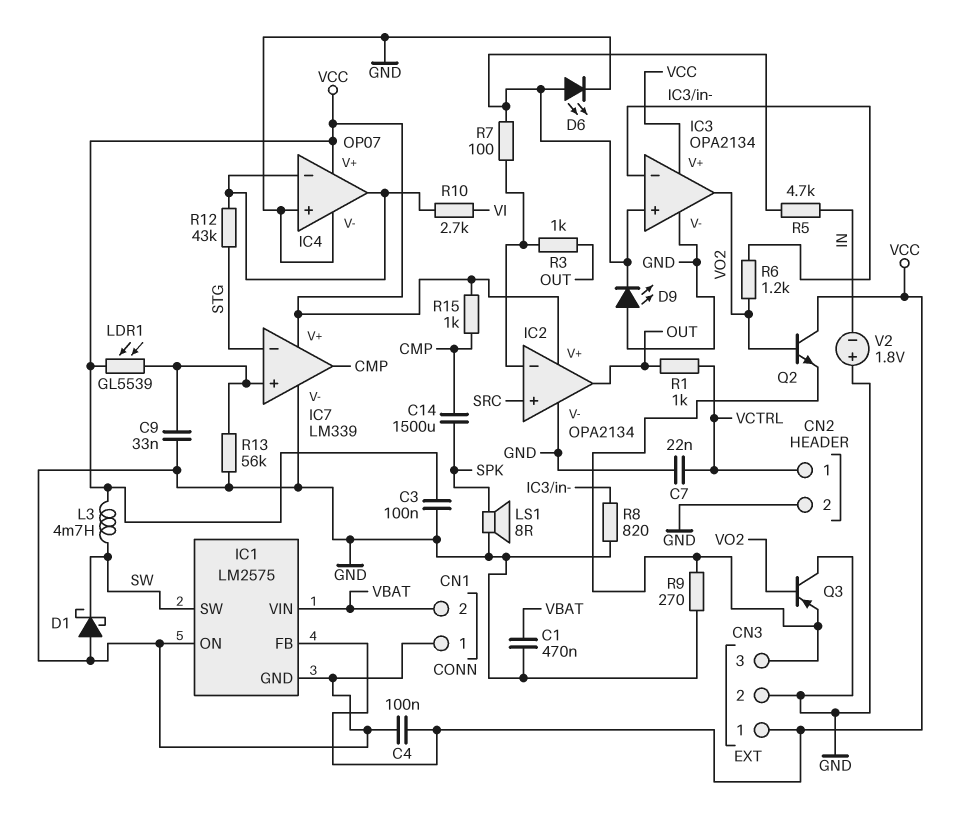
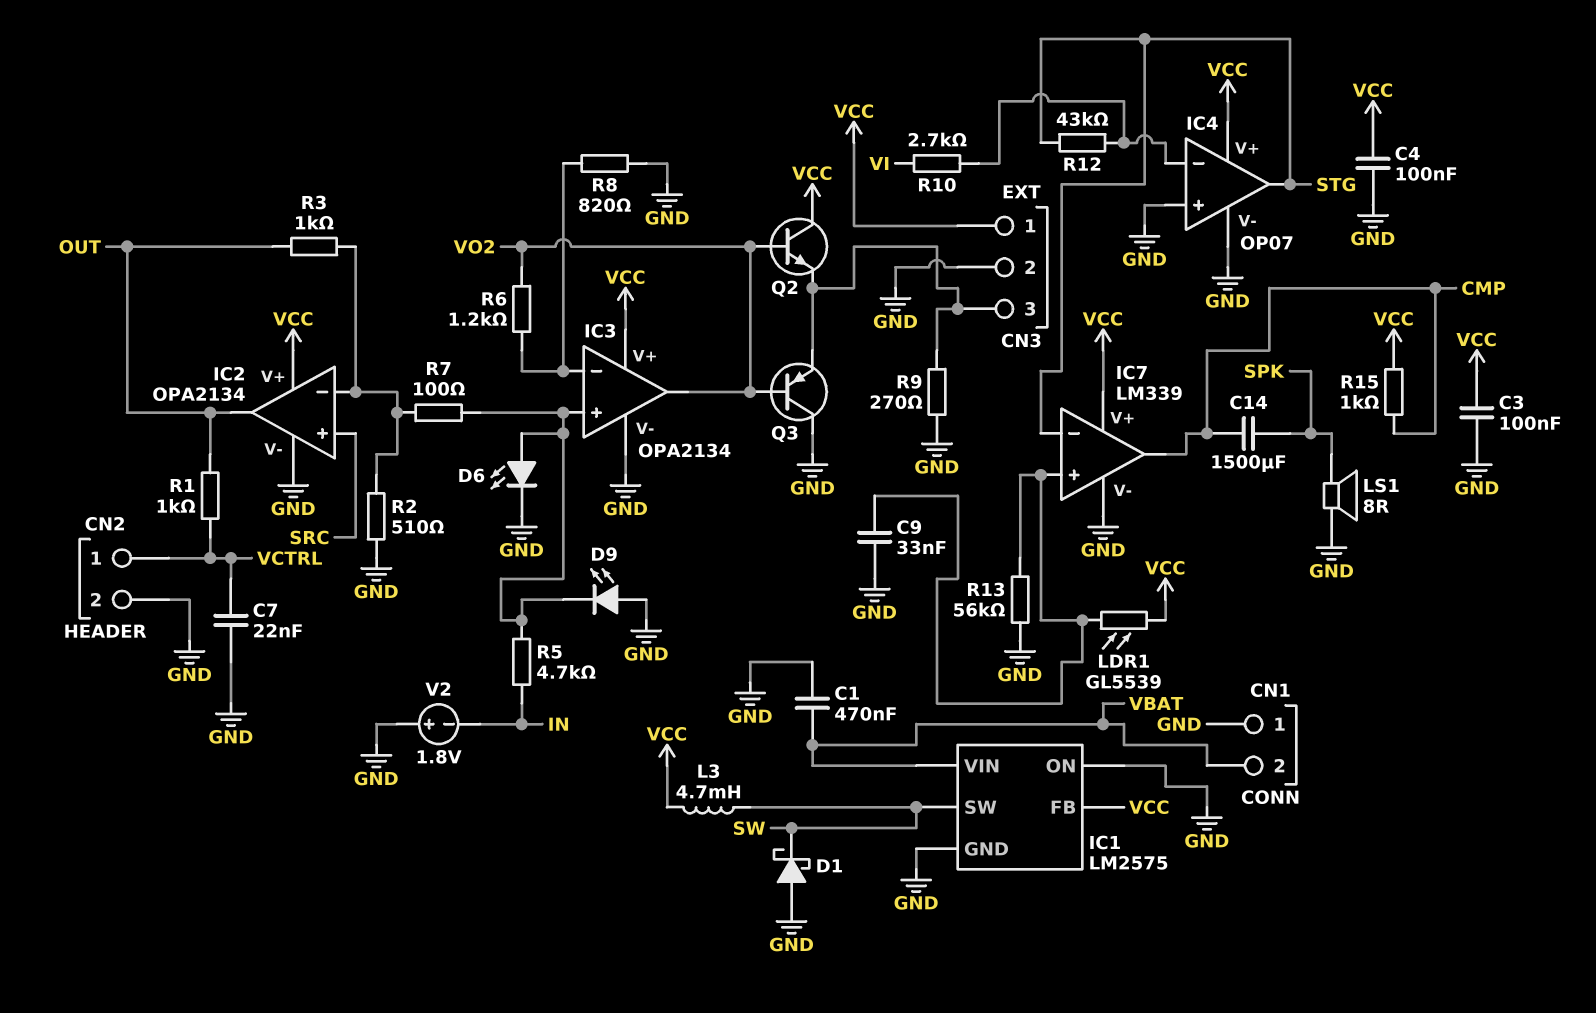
IC4 pin out: IC4/in- -> STG
R2: none -> 510 (GND, IC2/in-)

